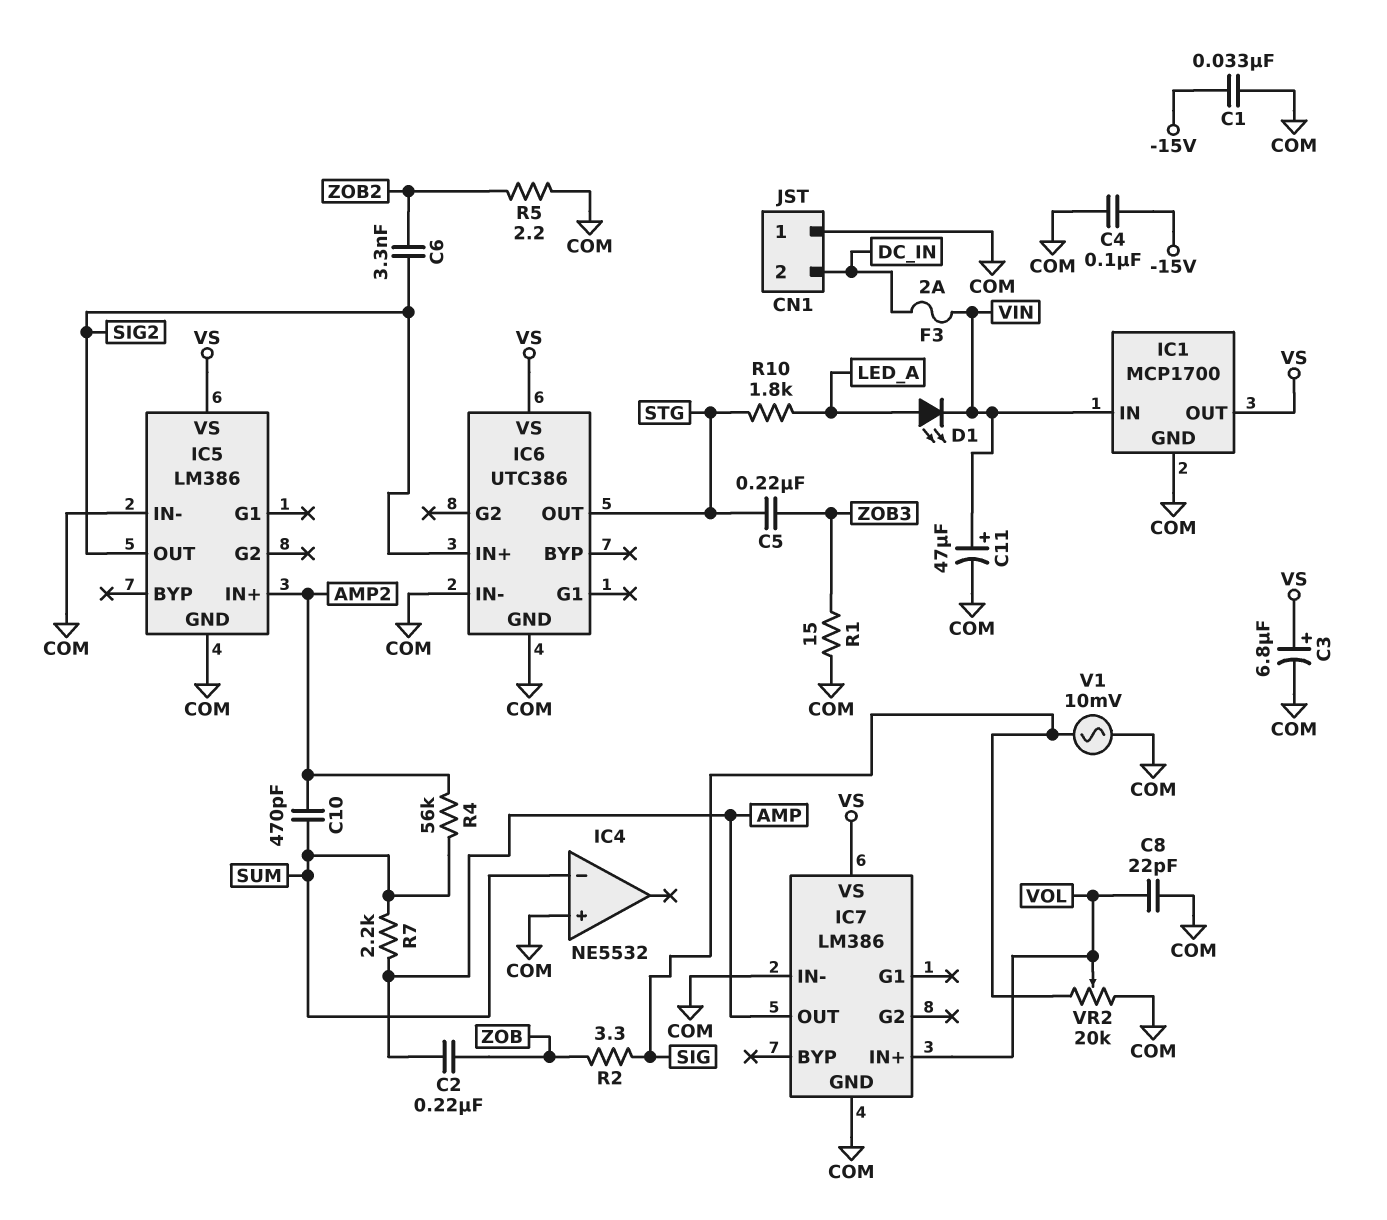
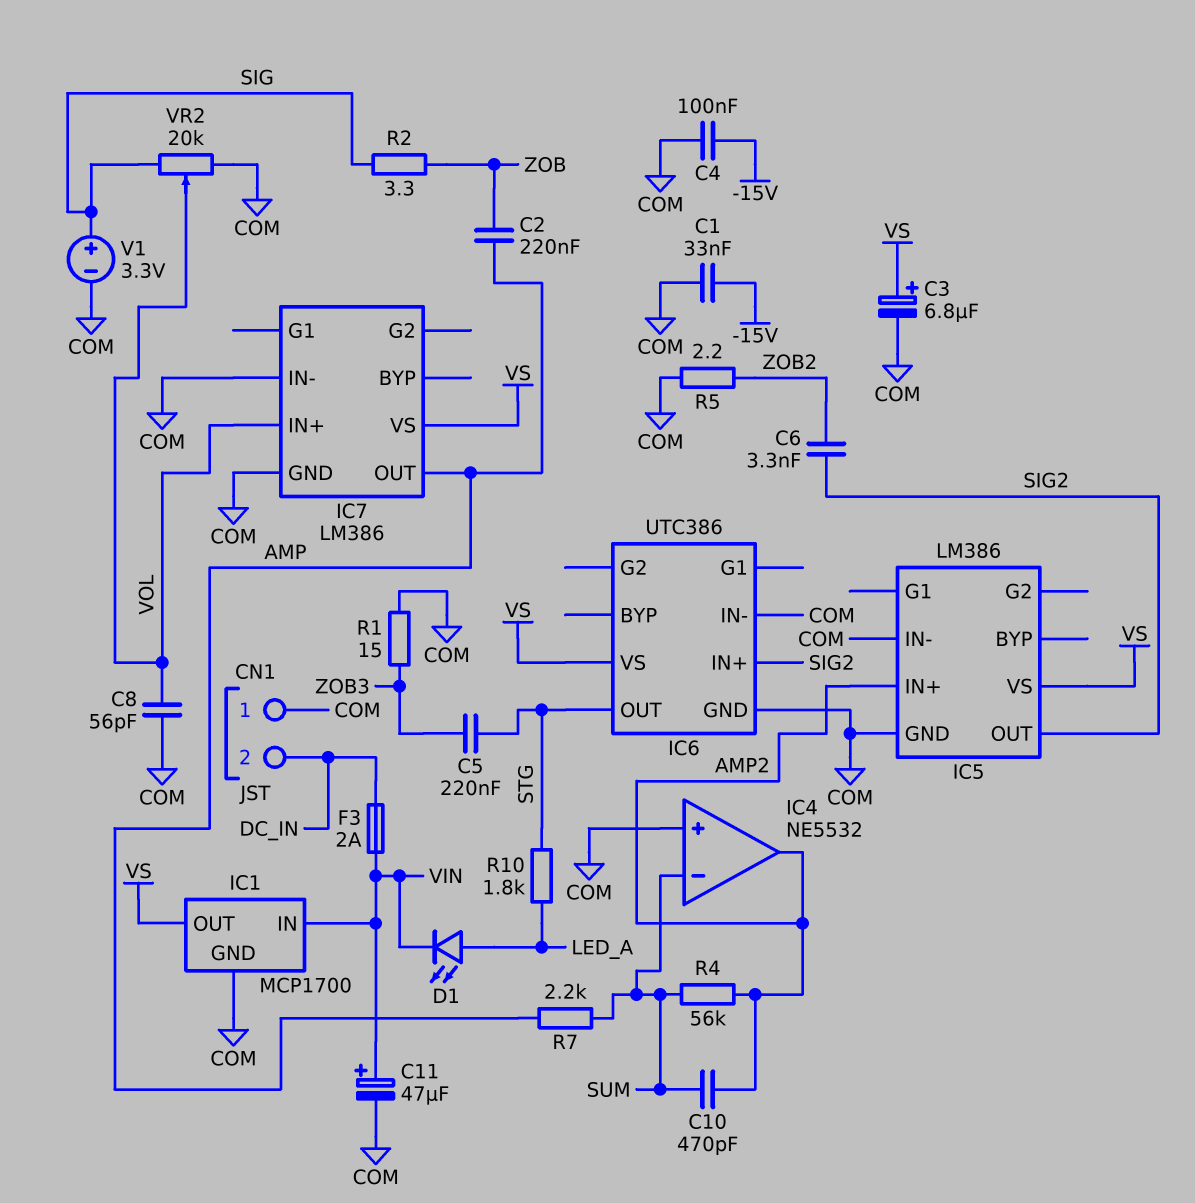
C8: 22pF (COM, VOL) -> 56pF (COM, VOL)
IC4 pin out: none -> AMP2
V1: AC 10mV (COM, SIG) -> 3.3V (plus SIG, minus COM)

